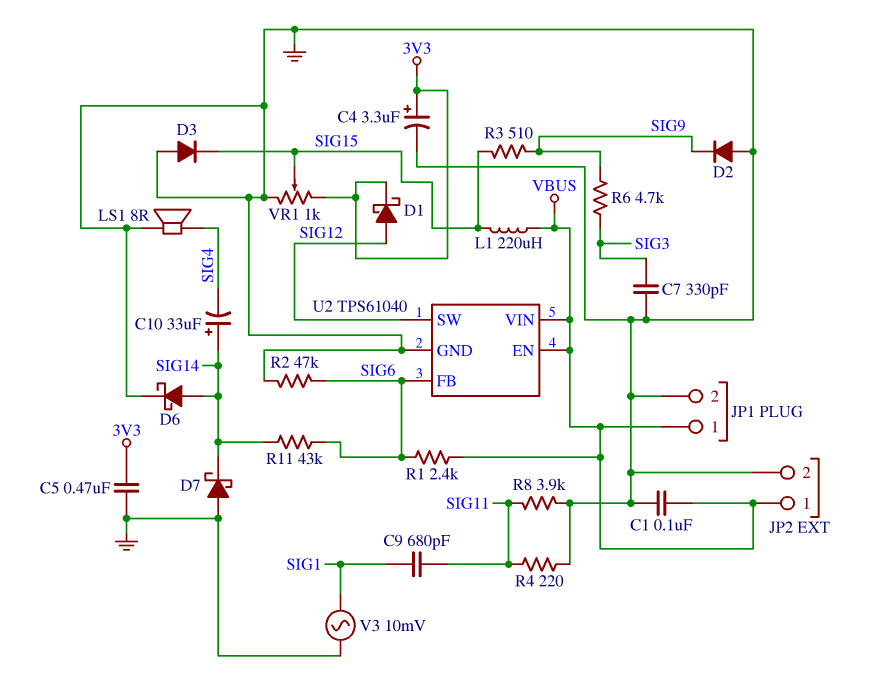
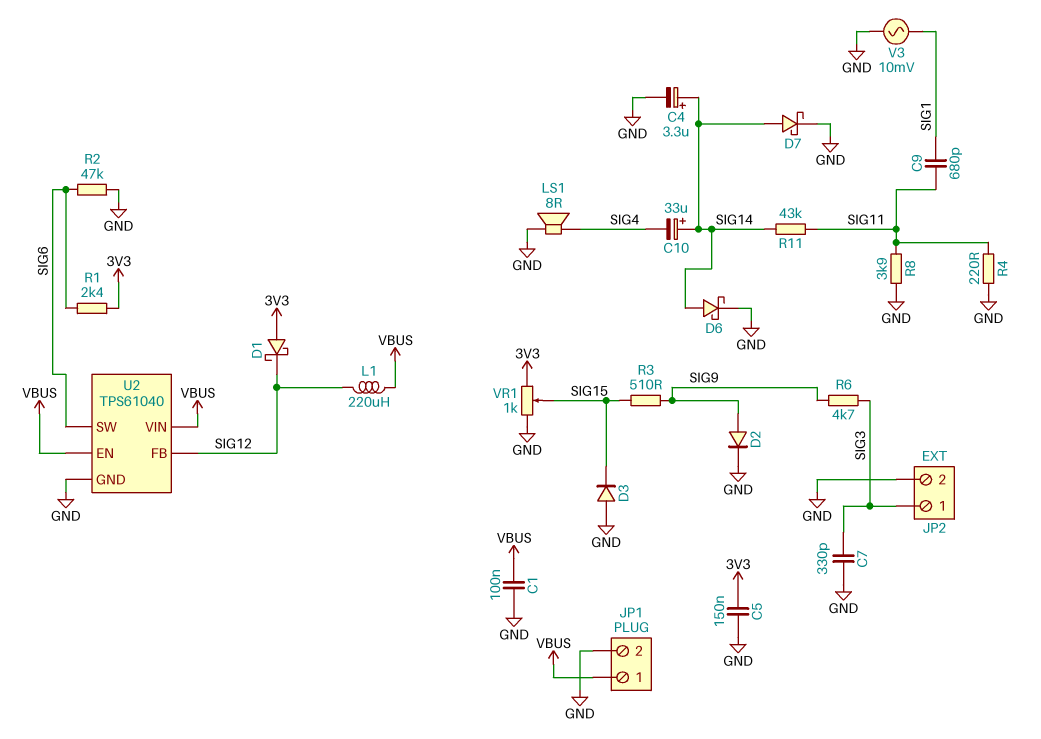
C4: 3.3uF (plus 3V3, minus GND) -> 3.3uF (plus SIG14, minus GND)
C5: 470nF (3V3, GND) -> 150nF (3V3, GND)
D1: schottky (A SIG12, K 3V3) -> schottky (A 3V3, K SIG12)
D2: diode (A GND, K SIG9) -> diode (A SIG9, K GND)
D7: schottky (A GND, K SIG14) -> schottky (A SIG14, K GND)
JP2 pin 1: VBUS -> SIG3
L1: 220uH (SIG15, VBUS) -> 220uH (SIG12, VBUS)
R1: 2.4k (SIG6, VBUS) -> 2.4k (3V3, SIG6)
R11: 43k (SIG6, SIG14) -> 43k (SIG11, SIG14)
U2 pin FB: SIG6 -> SIG12
U2 pin SW: SIG12 -> SIG6

